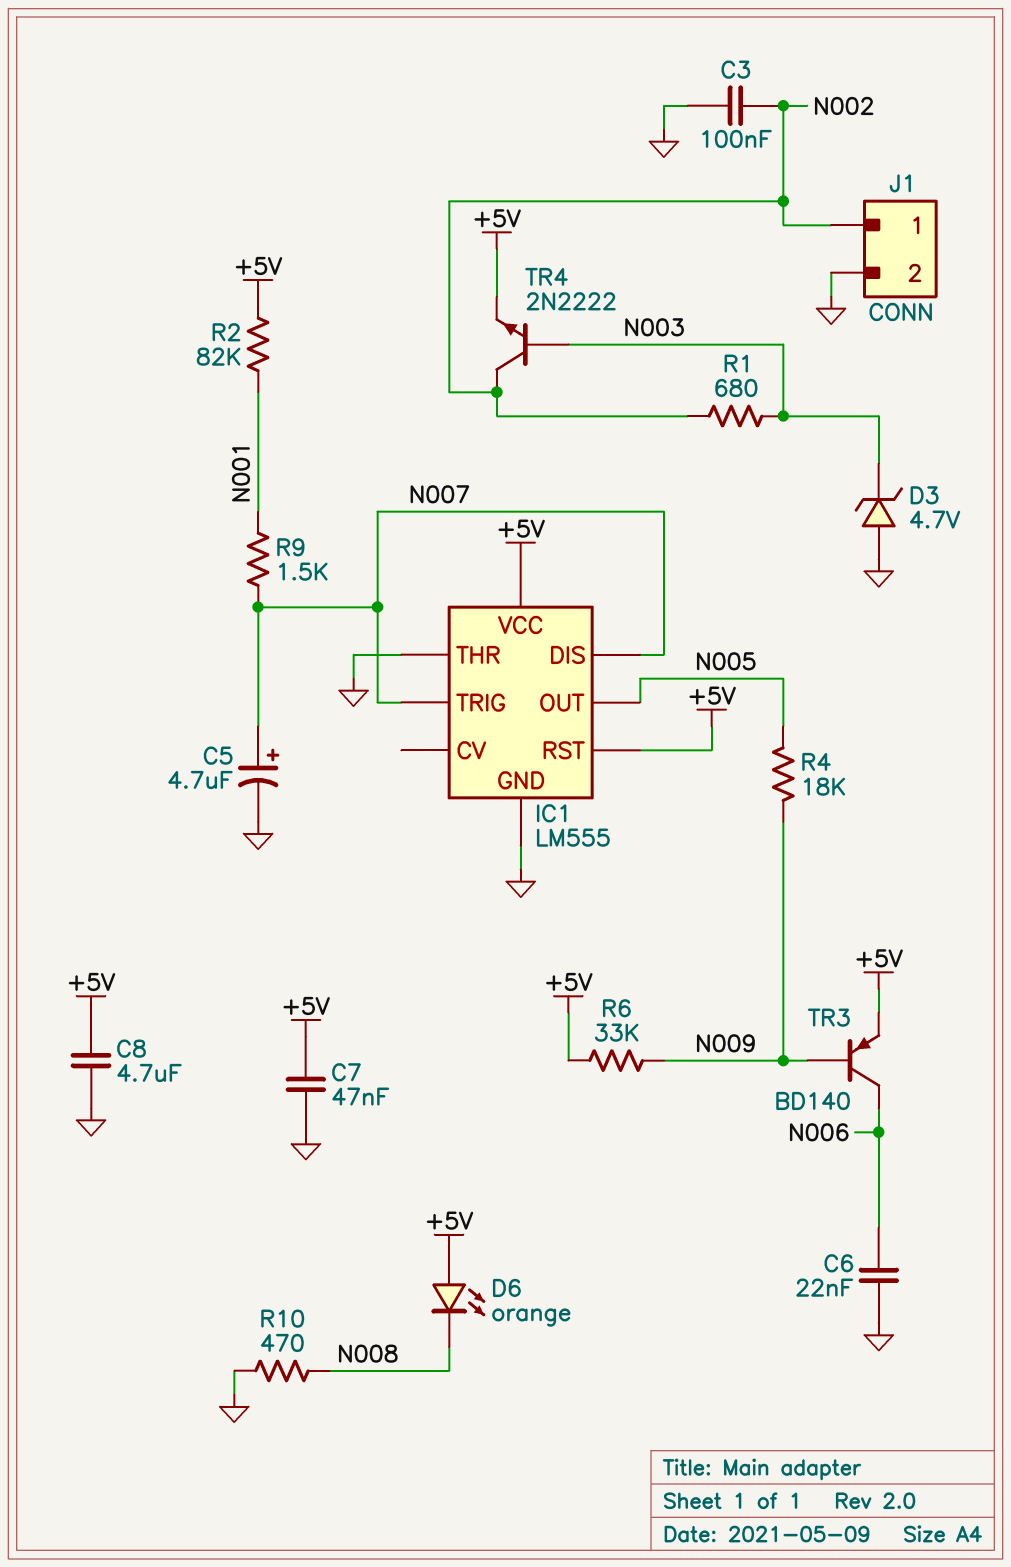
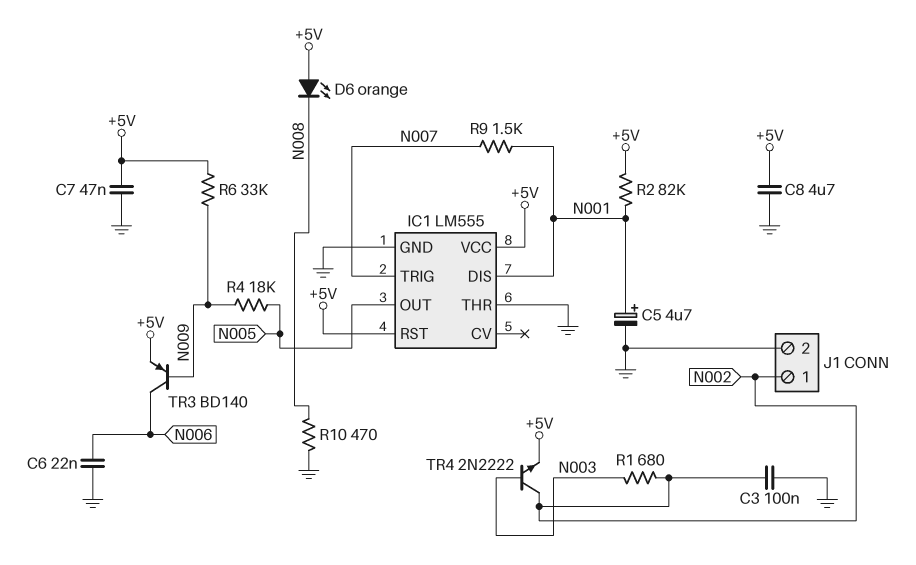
C5: 4.7uF (plus N007, minus GND) -> 4.7uF (plus N001, minus GND)
D3: zener 4.7V (A GND, K N003) -> none
IC1 pin DIS: N007 -> N001

